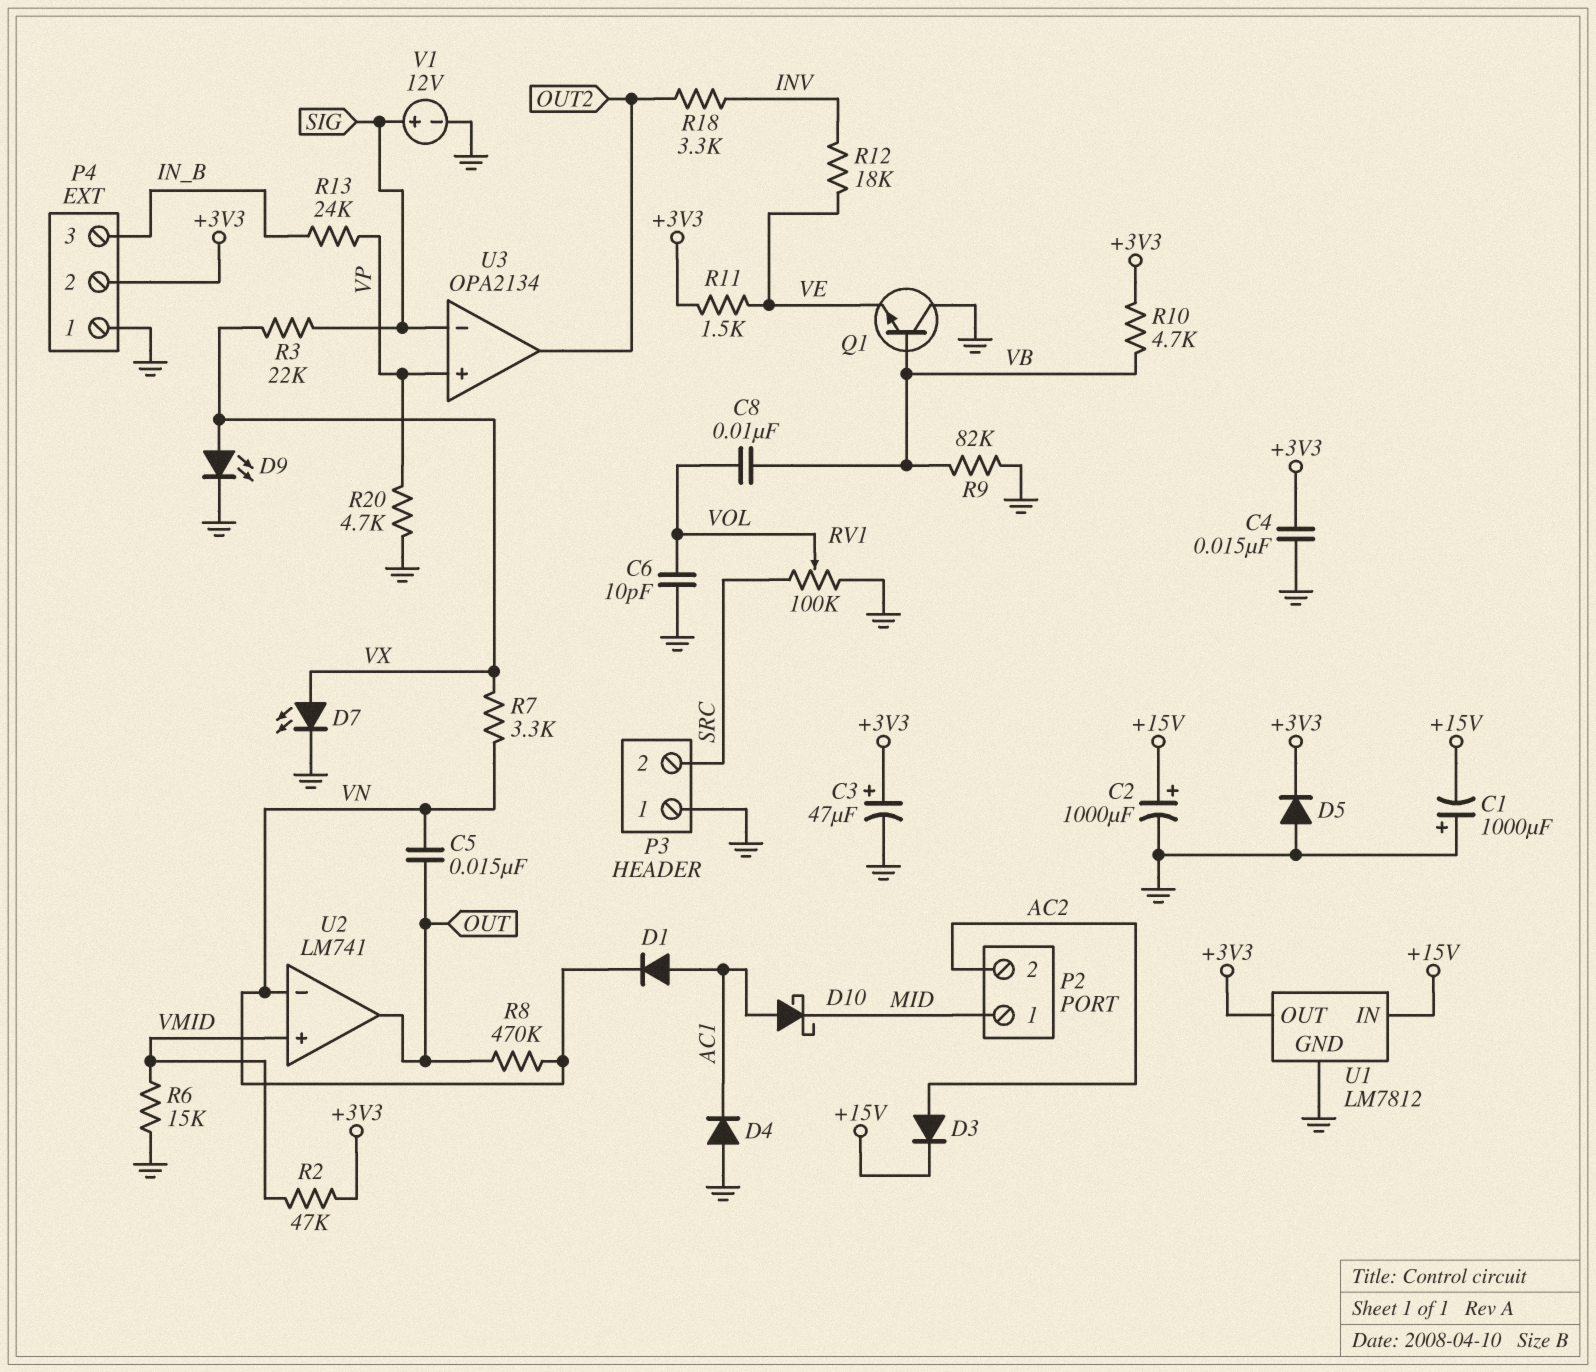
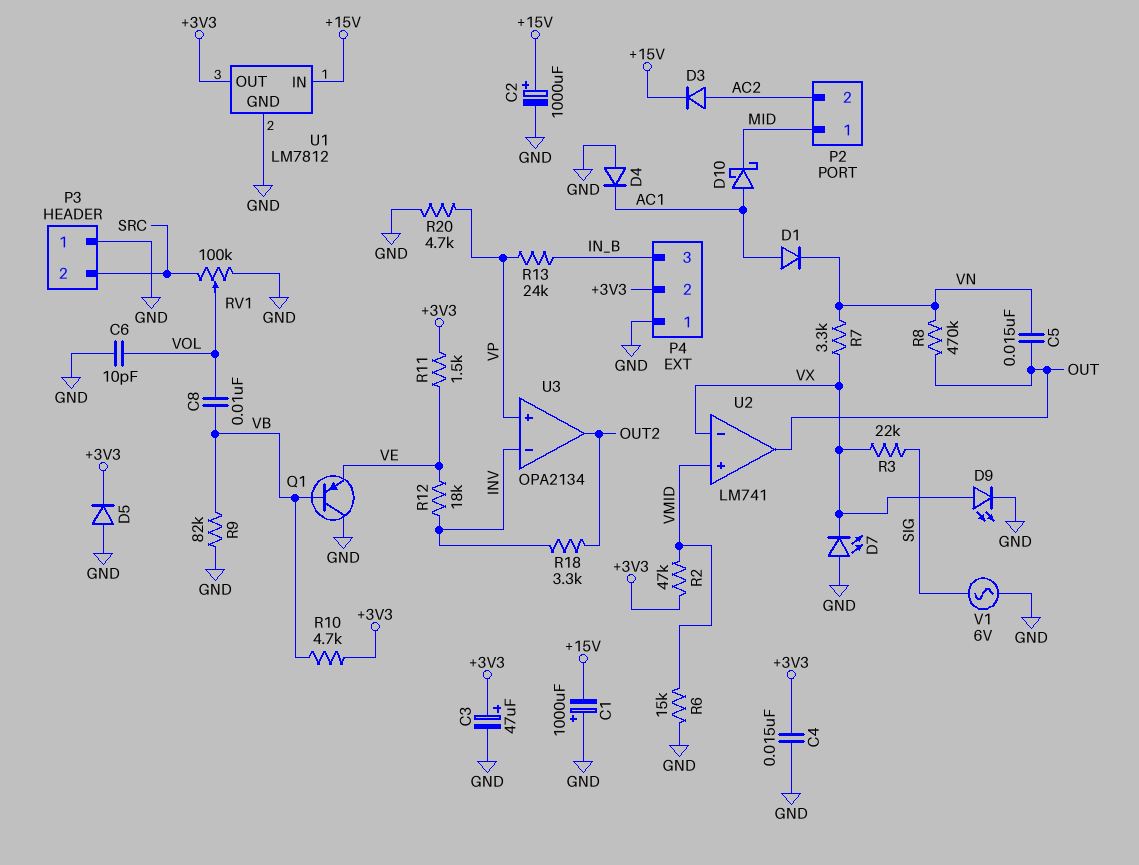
D7: LED (A VX, K GND) -> LED (A GND, K VX)
Q1: NPN (B VB, C GND, E VE) -> PNP (B VB, C GND, E VE)
U2 pin in-: VN -> VX
U3 pin in-: SIG -> INV
V1: 12V (plus SIG, minus GND) -> AC 6V (GND, SIG)

